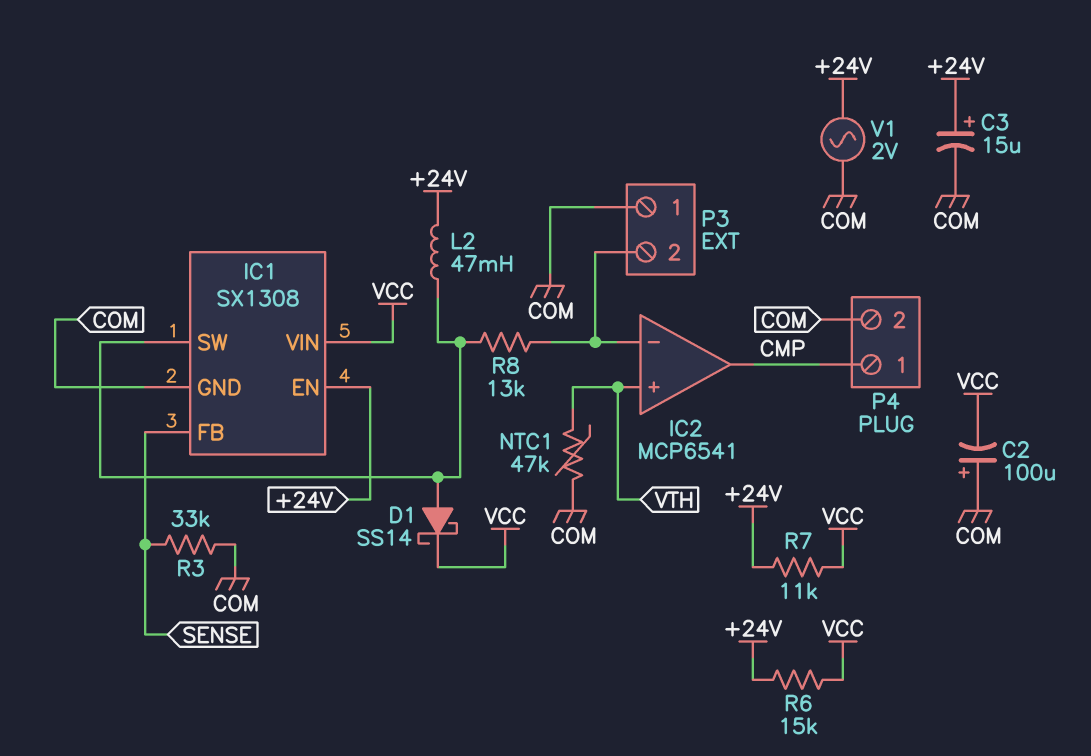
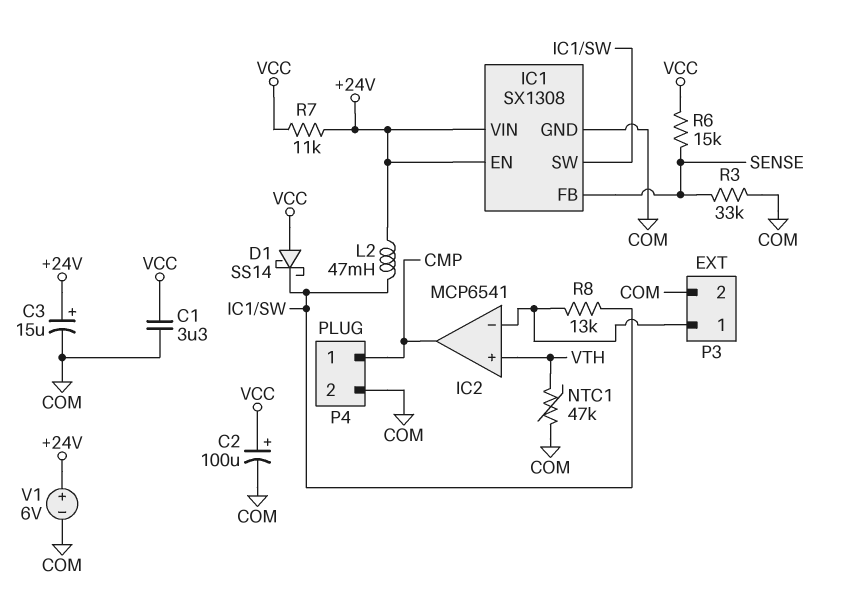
C1: none -> 3.3uF (COM, VCC)
C2: 100uF (plus COM, minus VCC) -> 100uF (plus VCC, minus COM)
D1: schottky SS14 (A IC1/SW, K VCC) -> schottky SS14 (A VCC, K IC1/SW)
IC1 pin VIN: VCC -> +24V
P3 pin 1: COM -> IC2/in-
P3 pin 2: IC2/in- -> COM
R6: 15k (+24V, VCC) -> 15k (SENSE, VCC)
V1: AC 2V (+24V, COM) -> 6V (plus +24V, minus COM)

